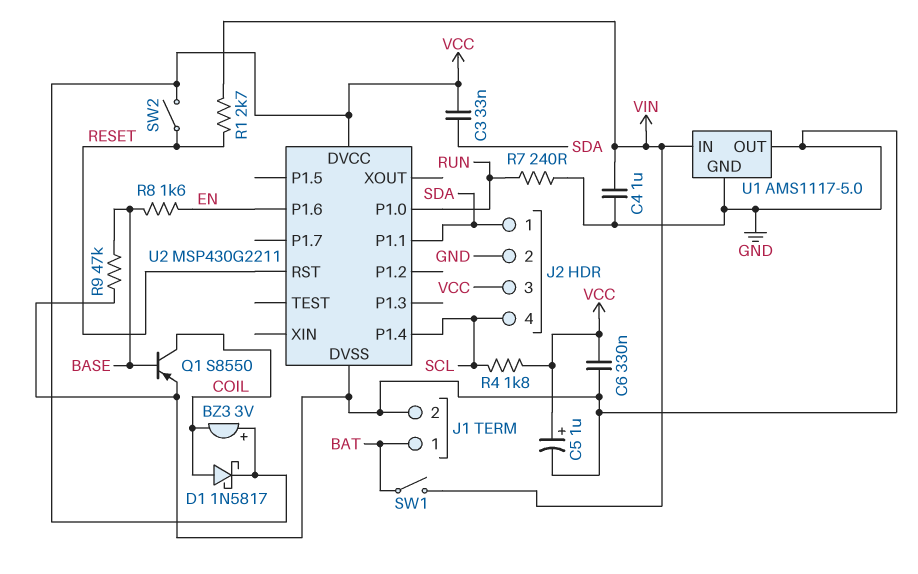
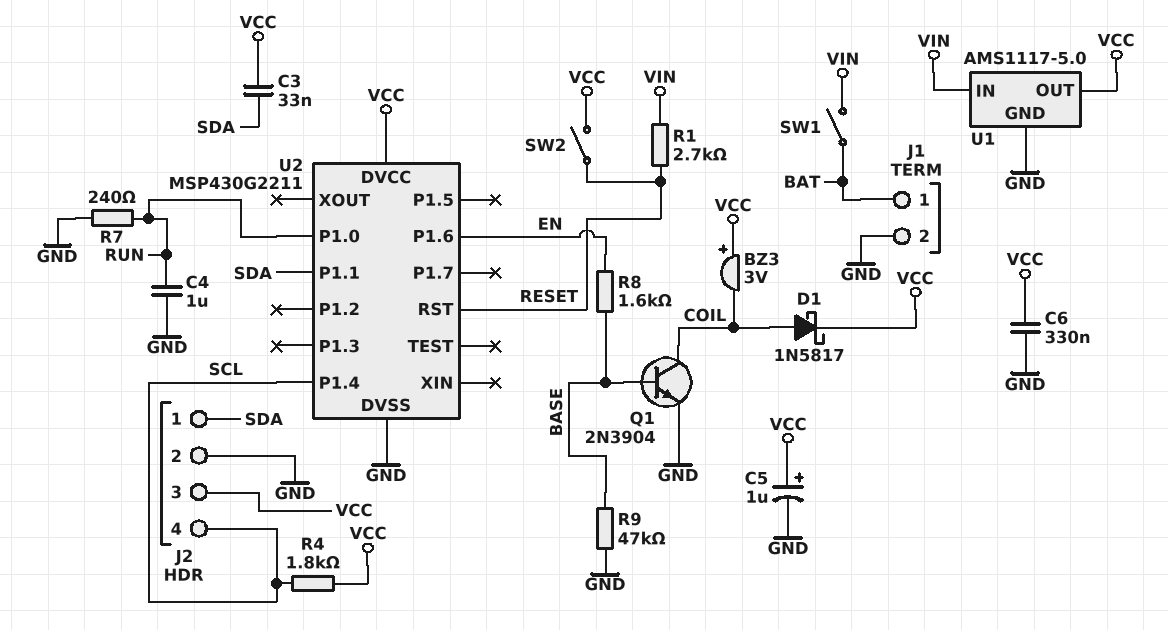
C4: 1uF (GND, VIN) -> 1uF (GND, RUN)
Q1: PNP S8550 (B BASE, C COIL, E GND) -> NPN 2N3904 (B BASE, C COIL, E GND)
U1 pin OUT: GND -> VCC

